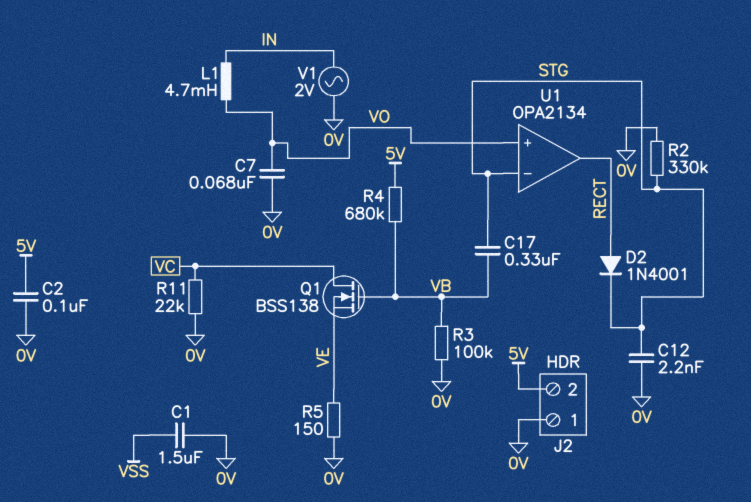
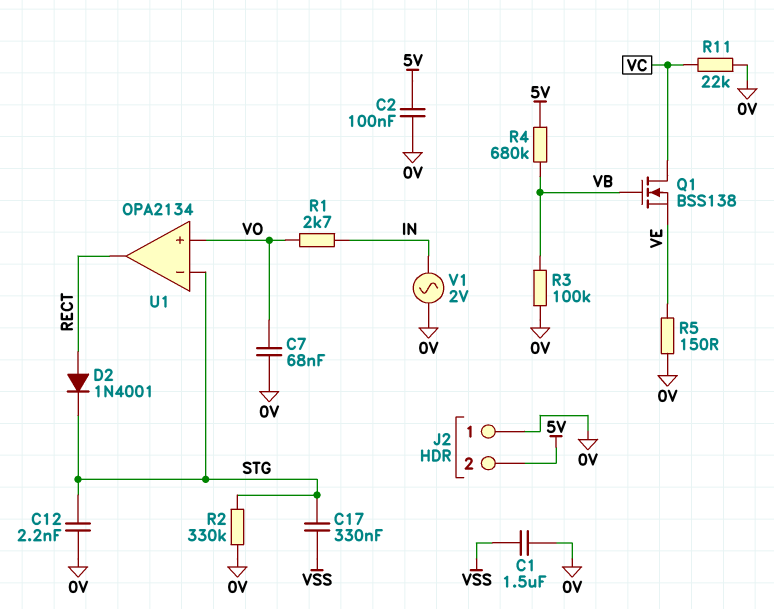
C17: 330nF (STG, VB) -> 330nF (STG, VSS)
L1: 4.7mH (IN, VO) -> none
R1: none -> 2.7k (IN, VO)

